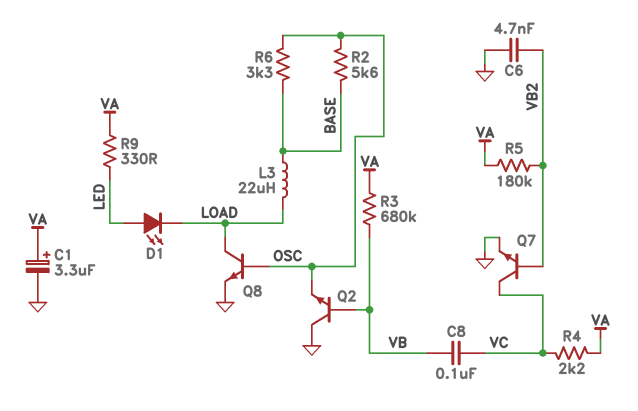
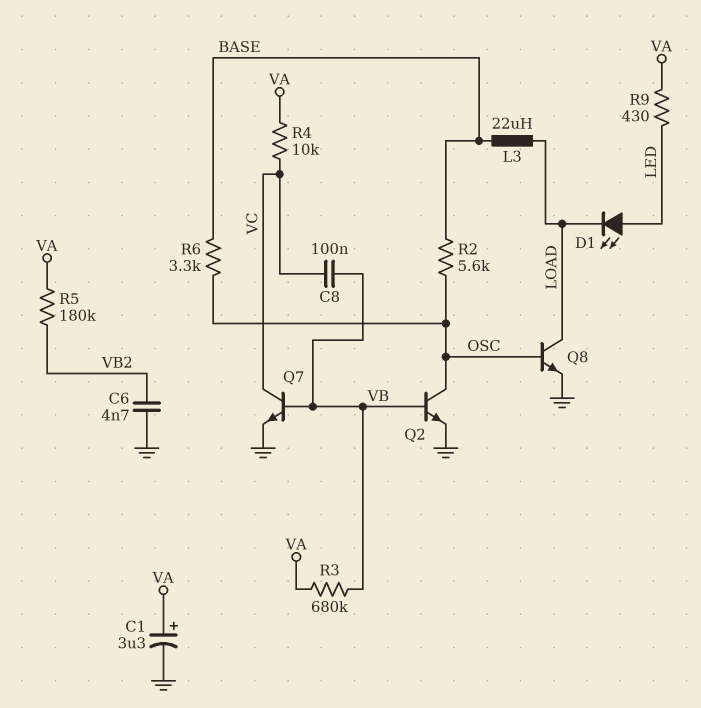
Q2: NPN (B VB, C GND, E OSC) -> NPN (B VB, C OSC, E GND)
Q7: NPN (B VB2, C VC, E GND) -> NPN (B VB, C VC, E GND)
R4: 2.2k (VA, VC) -> 10k (VA, VC)
R9: 330 (LED, VA) -> 430 (LED, VA)

